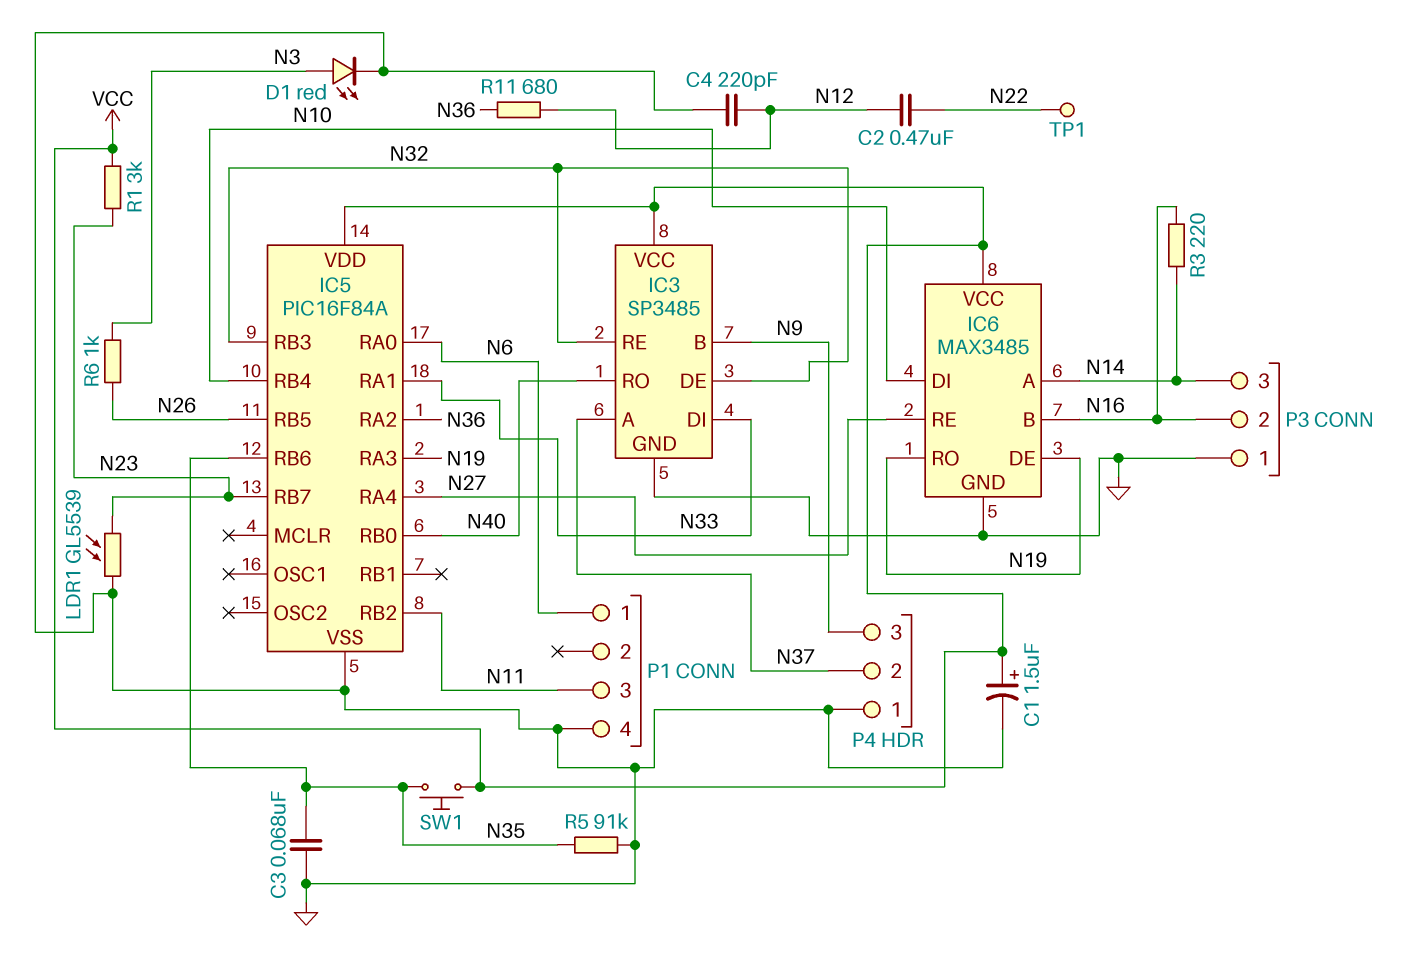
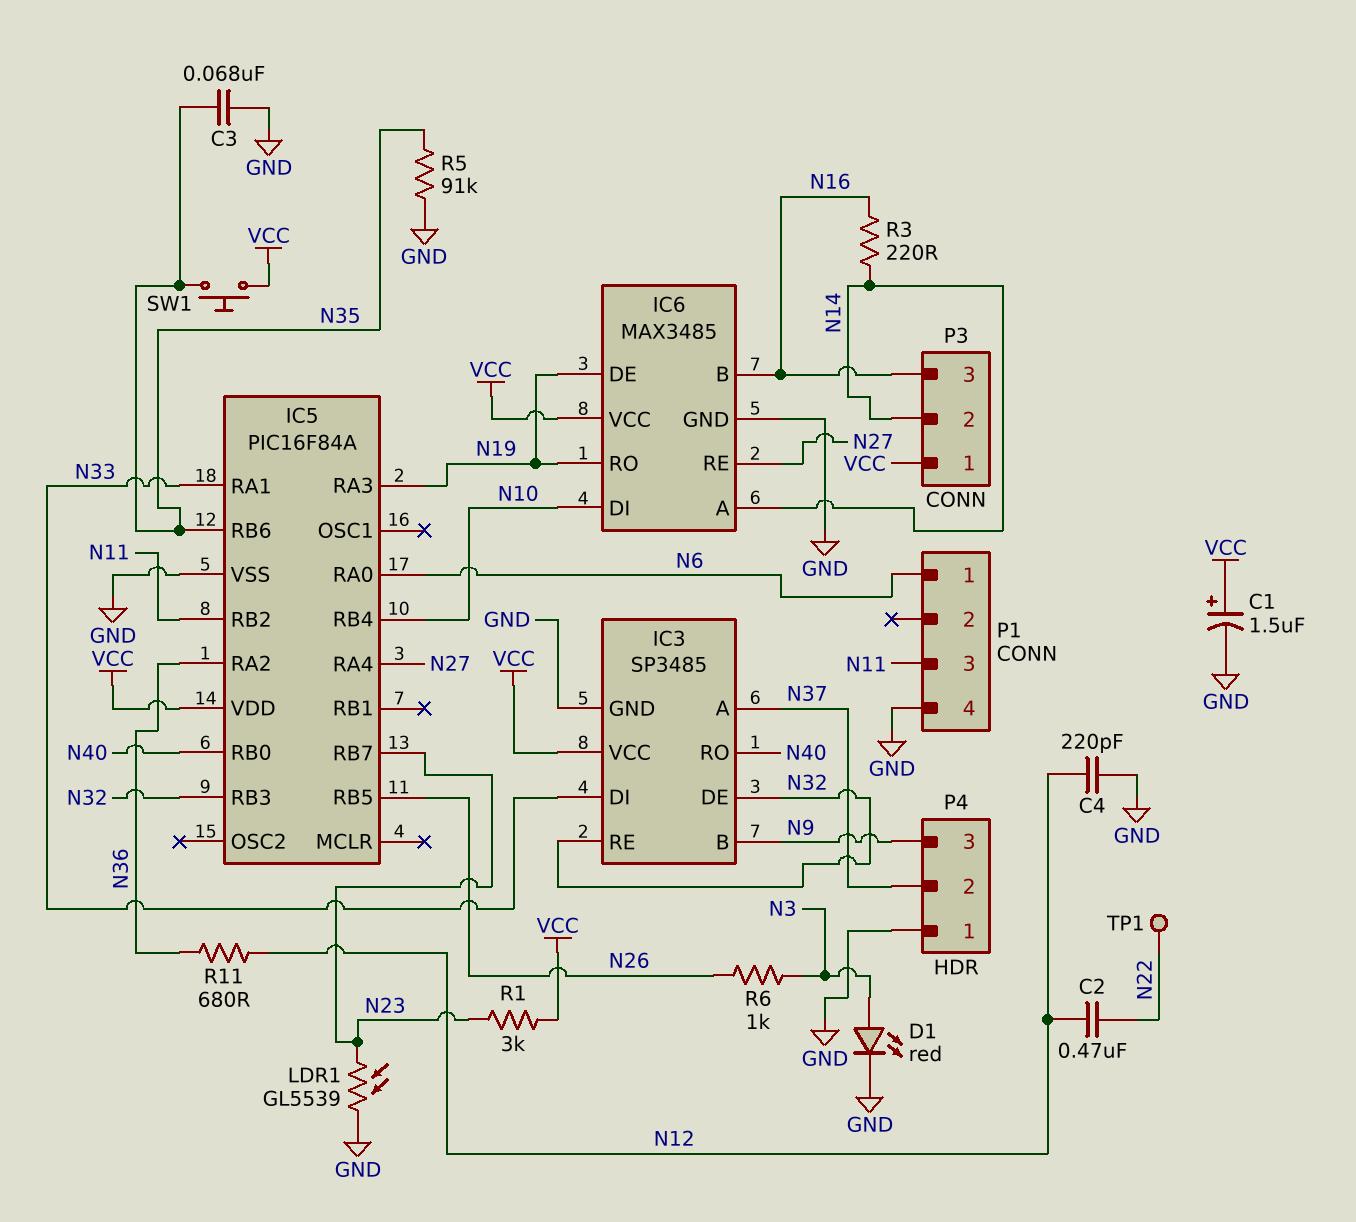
P3 pin 1: GND -> VCC
P3 pin 2: N16 -> N14
P3 pin 3: N14 -> N16

